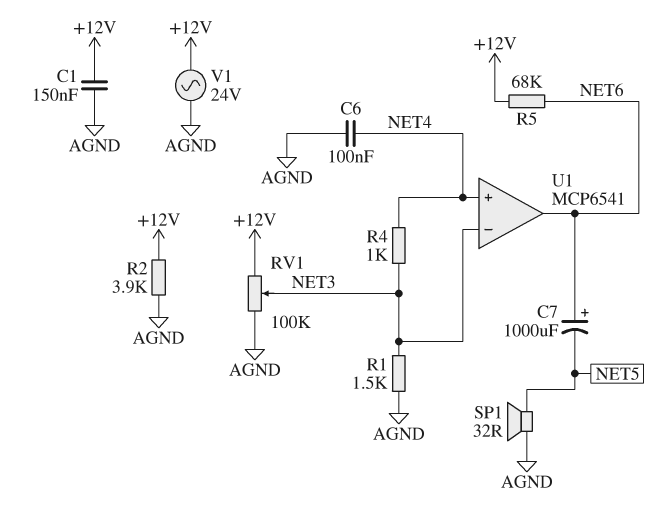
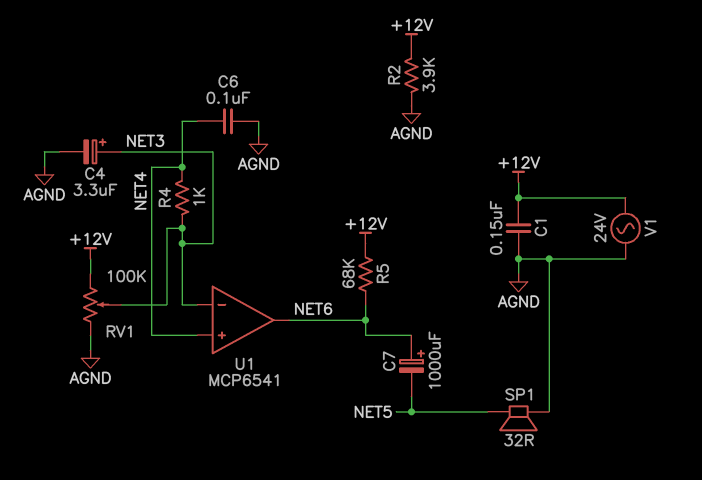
C4: none -> 3.3uF (plus NET3, minus AGND)
R1: 1.5k (AGND, NET3) -> none

